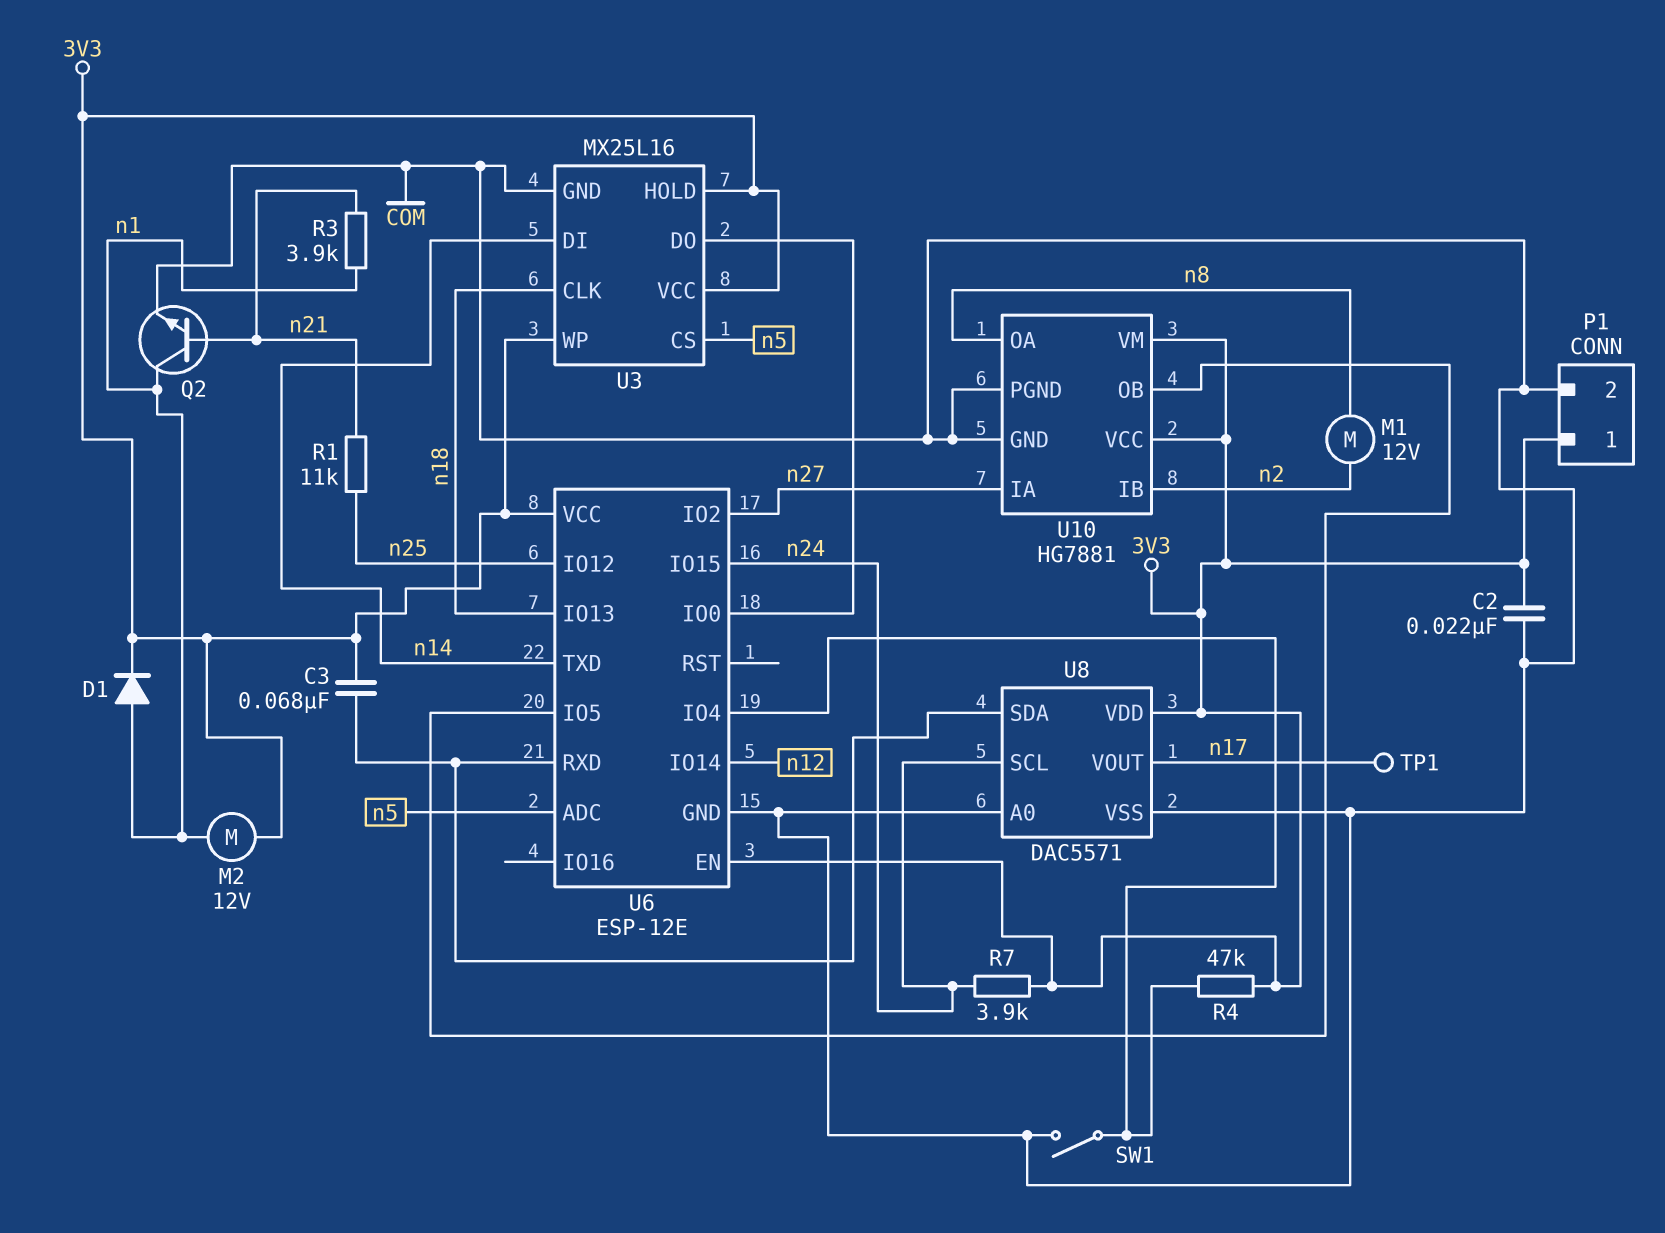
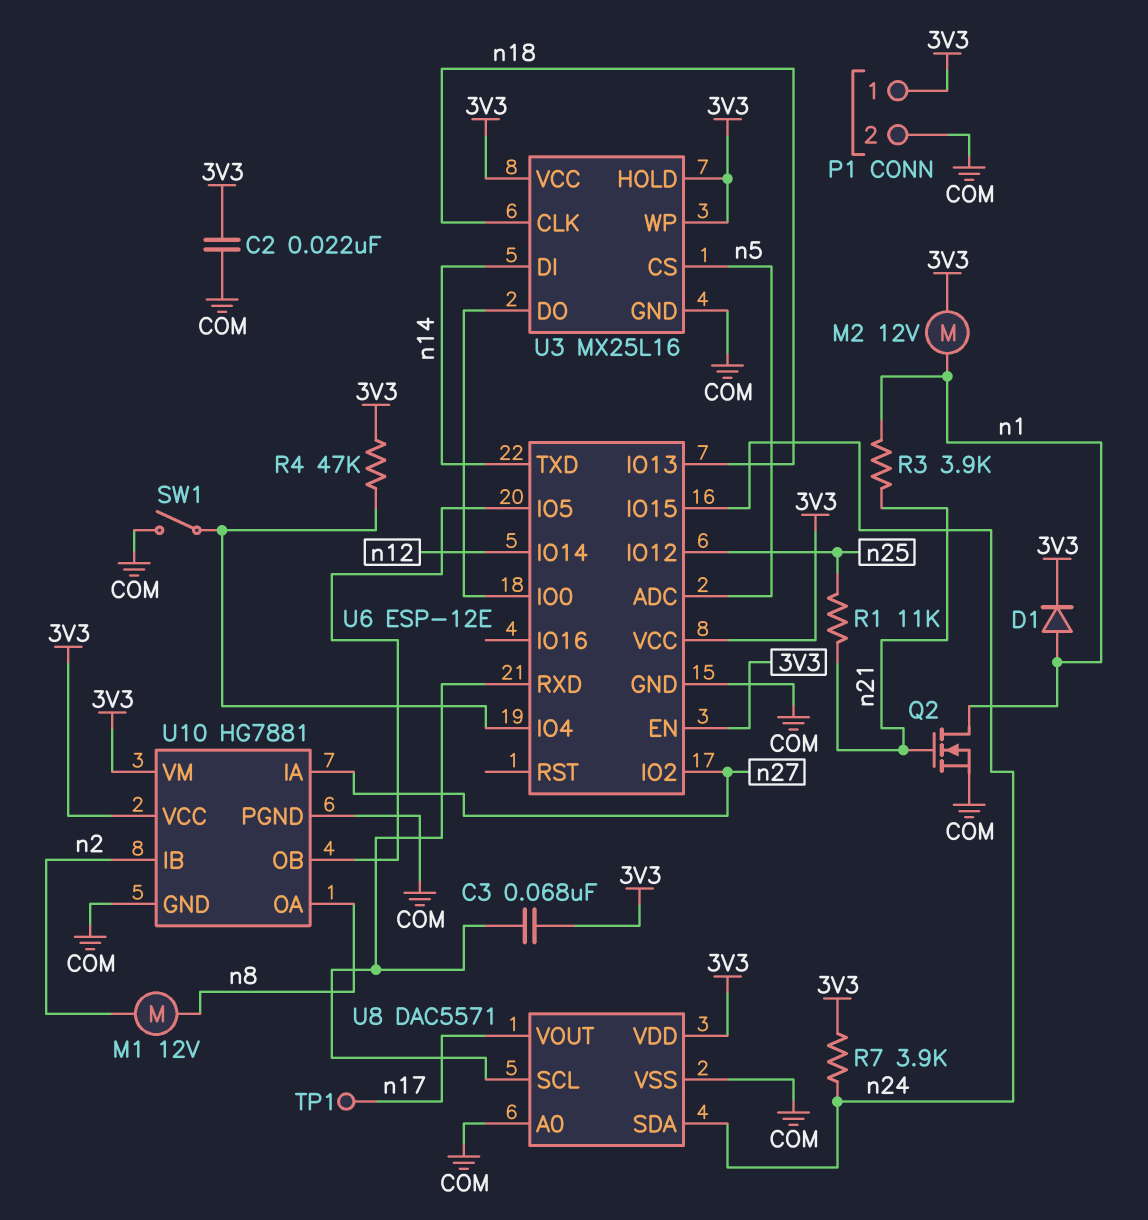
Q2: NPN (B n21, C n1, E COM) -> NMOS (G n21, D n1, S COM)
U8 pin SCL: n24 -> U6/RXD
U8 pin SDA: U6/RXD -> n24

